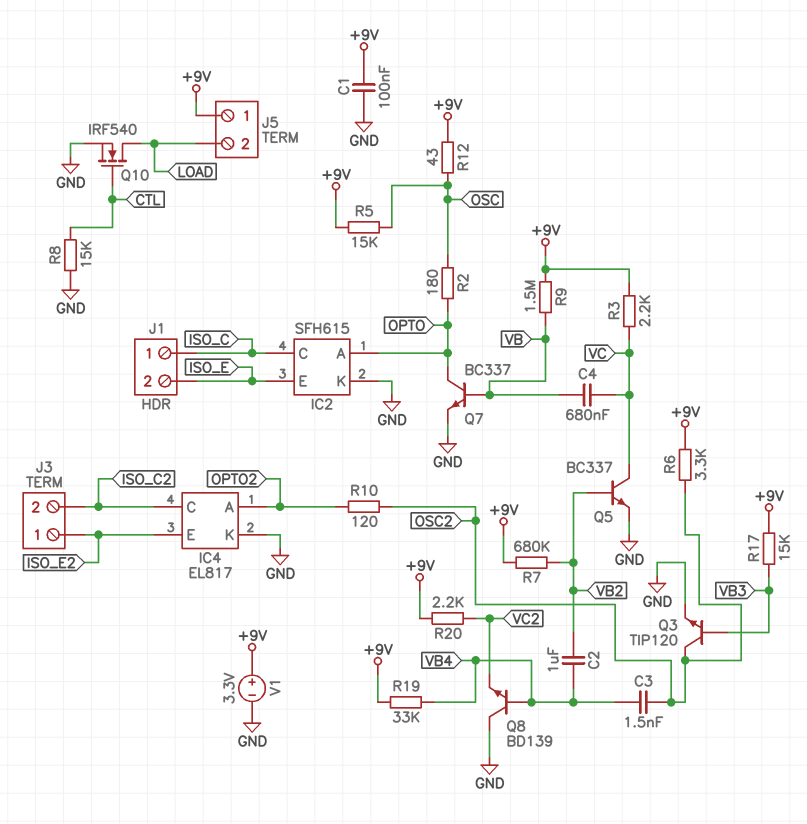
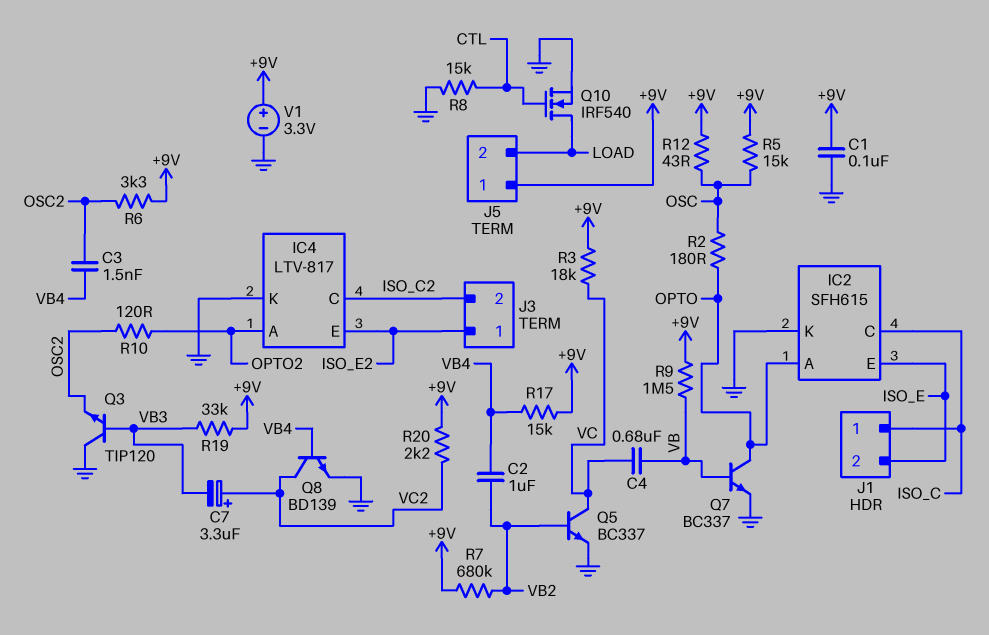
C7: none -> 3.3uF (plus VC2, minus VB3)
IC4: EL817 -> LTV-817
Q3: NPN TIP120 (B VB3, C OSC2, E GND) -> NPN TIP120 (B VB3, C GND, E OSC2)
Q8: NPN BD139 (B VB4, C GND, E VC2) -> NPN BD139 (B VB4, C VC2, E GND)
R3: 2.2k (+9V, VC) -> 18k (+9V, VC)
R17: 15k (+9V, VB3) -> 15k (+9V, VB4)
R19: 33k (+9V, VB4) -> 33k (+9V, VB3)

